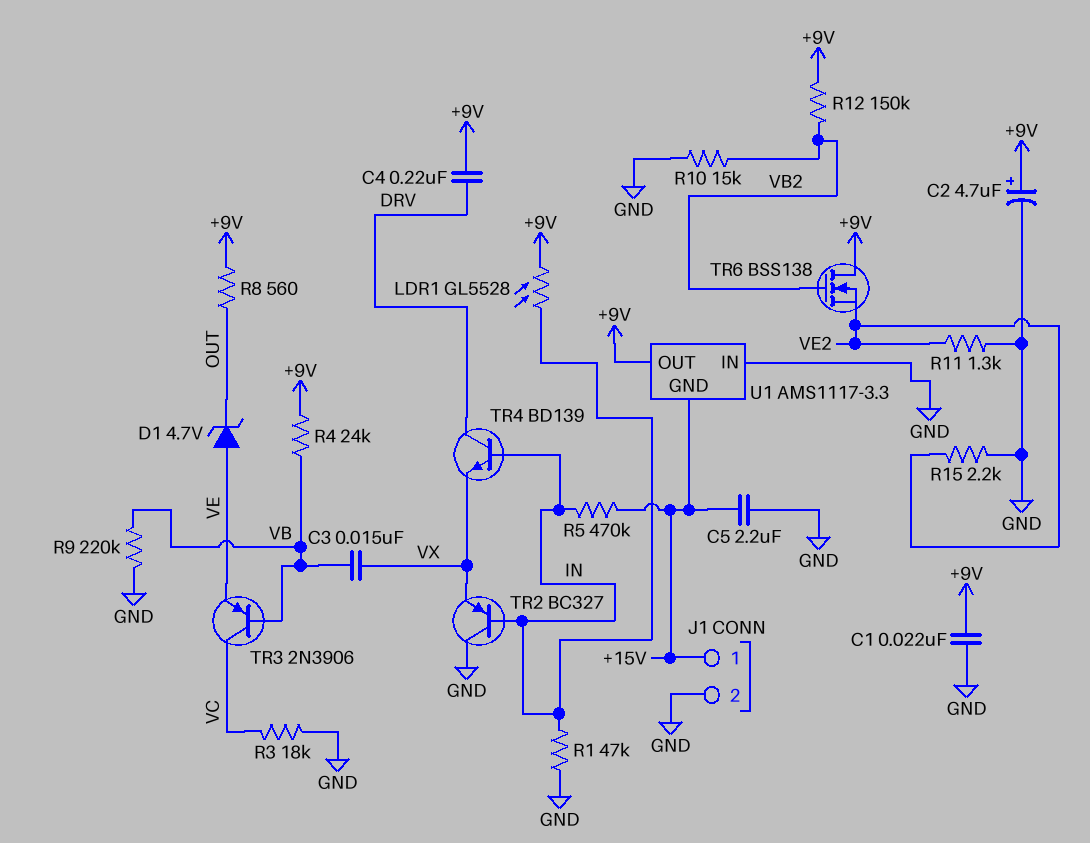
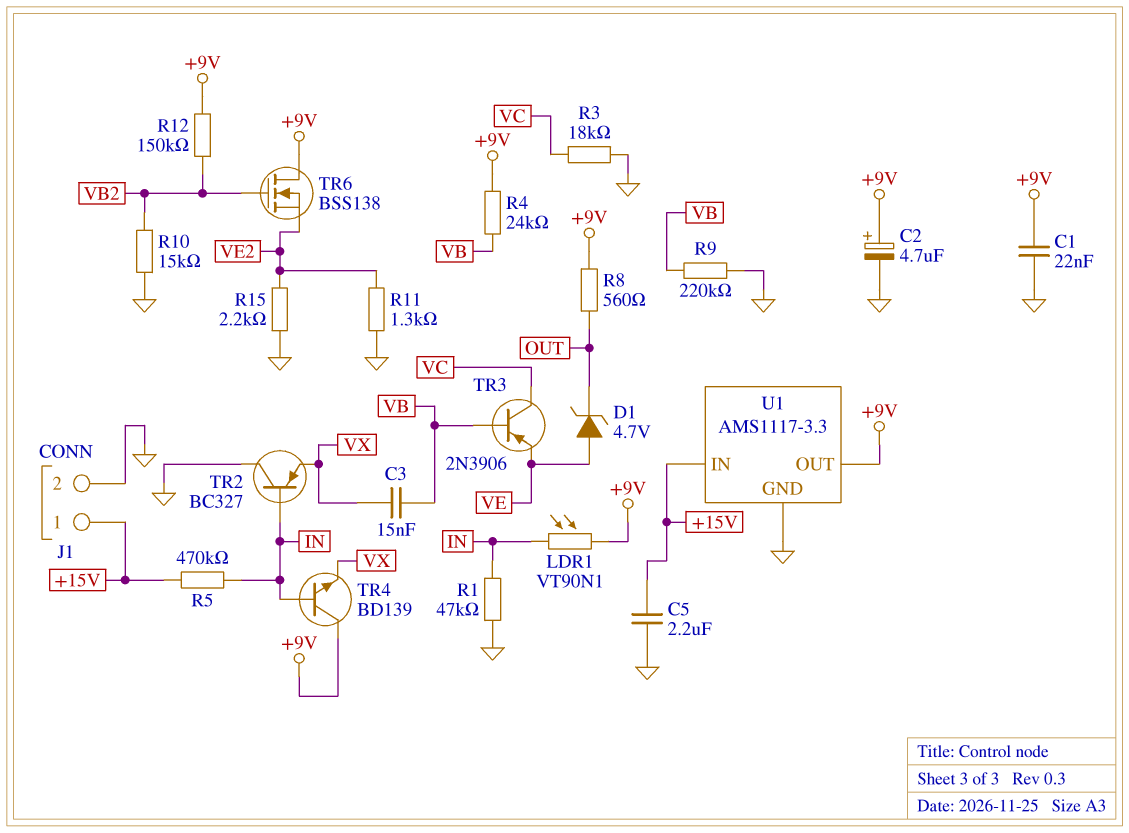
C4: 220nF (+9V, DRV) -> none
LDR1: GL5528 (+9V, IN) -> VT90N1 (+9V, IN)
TR4: NPN BD139 (B IN, C DRV, E VX) -> NPN BD139 (B IN, C +9V, E VX)
U1 pin GND: +15V -> GND
U1 pin IN: GND -> +15V

